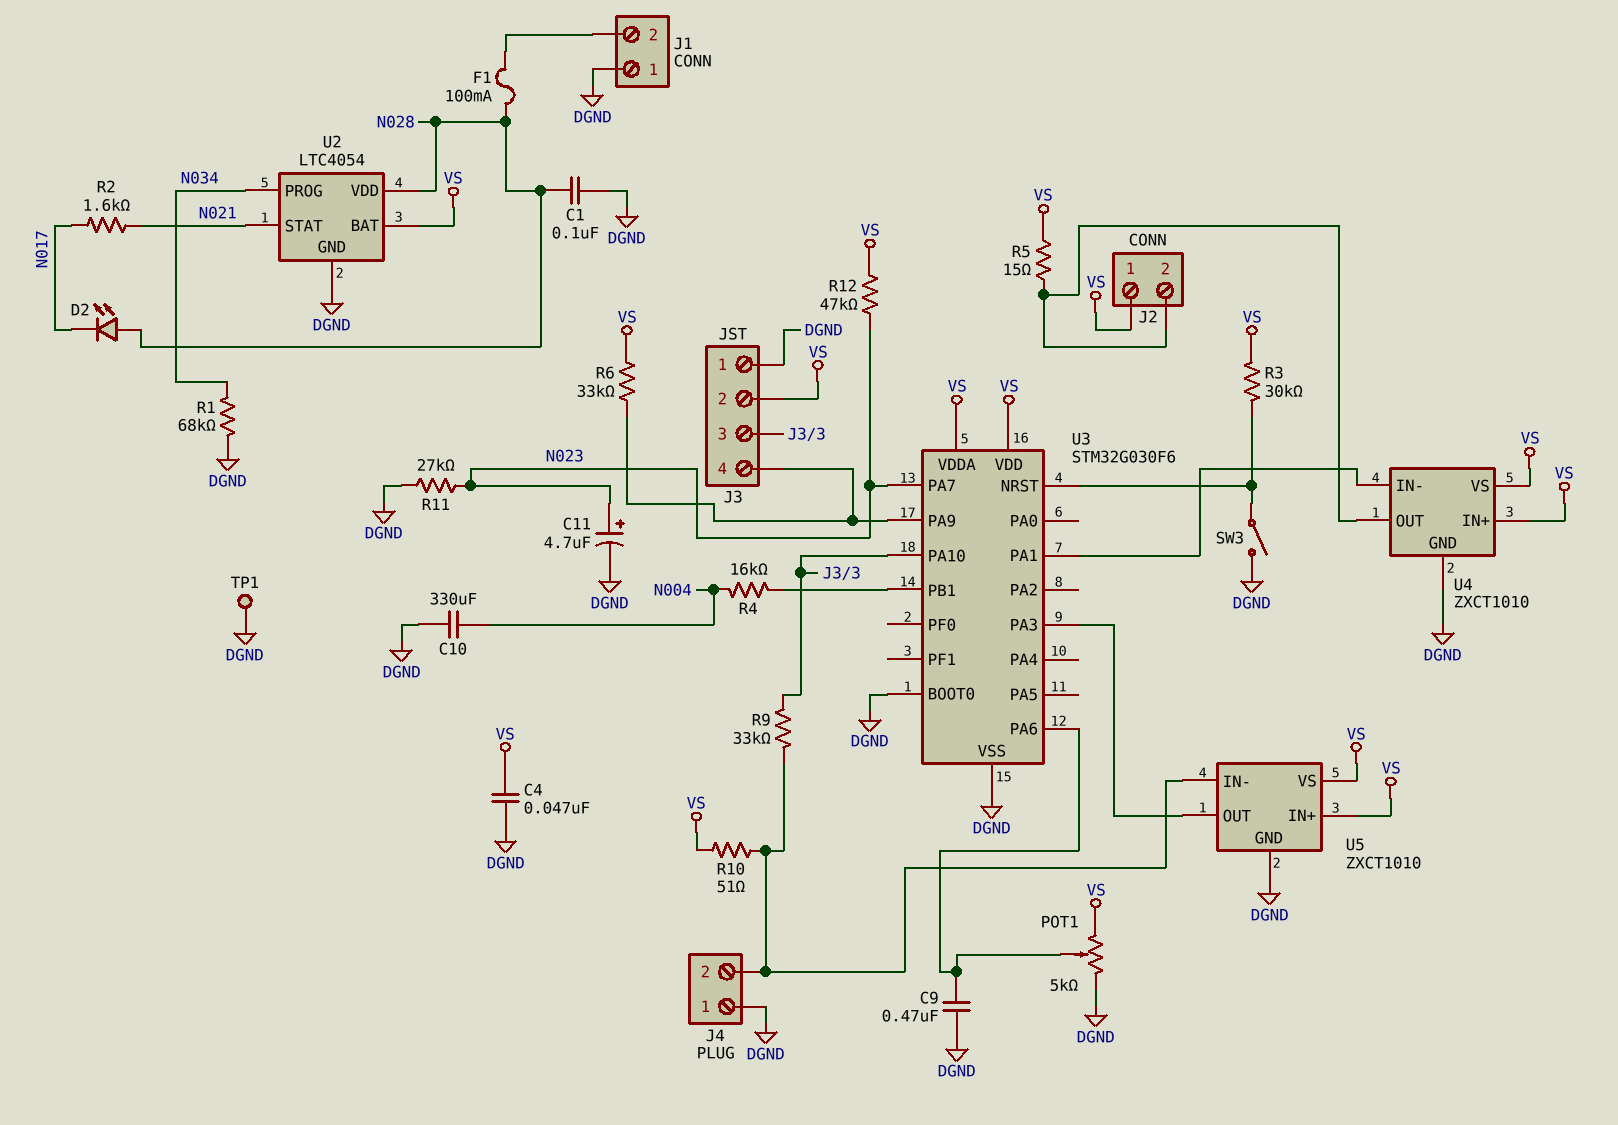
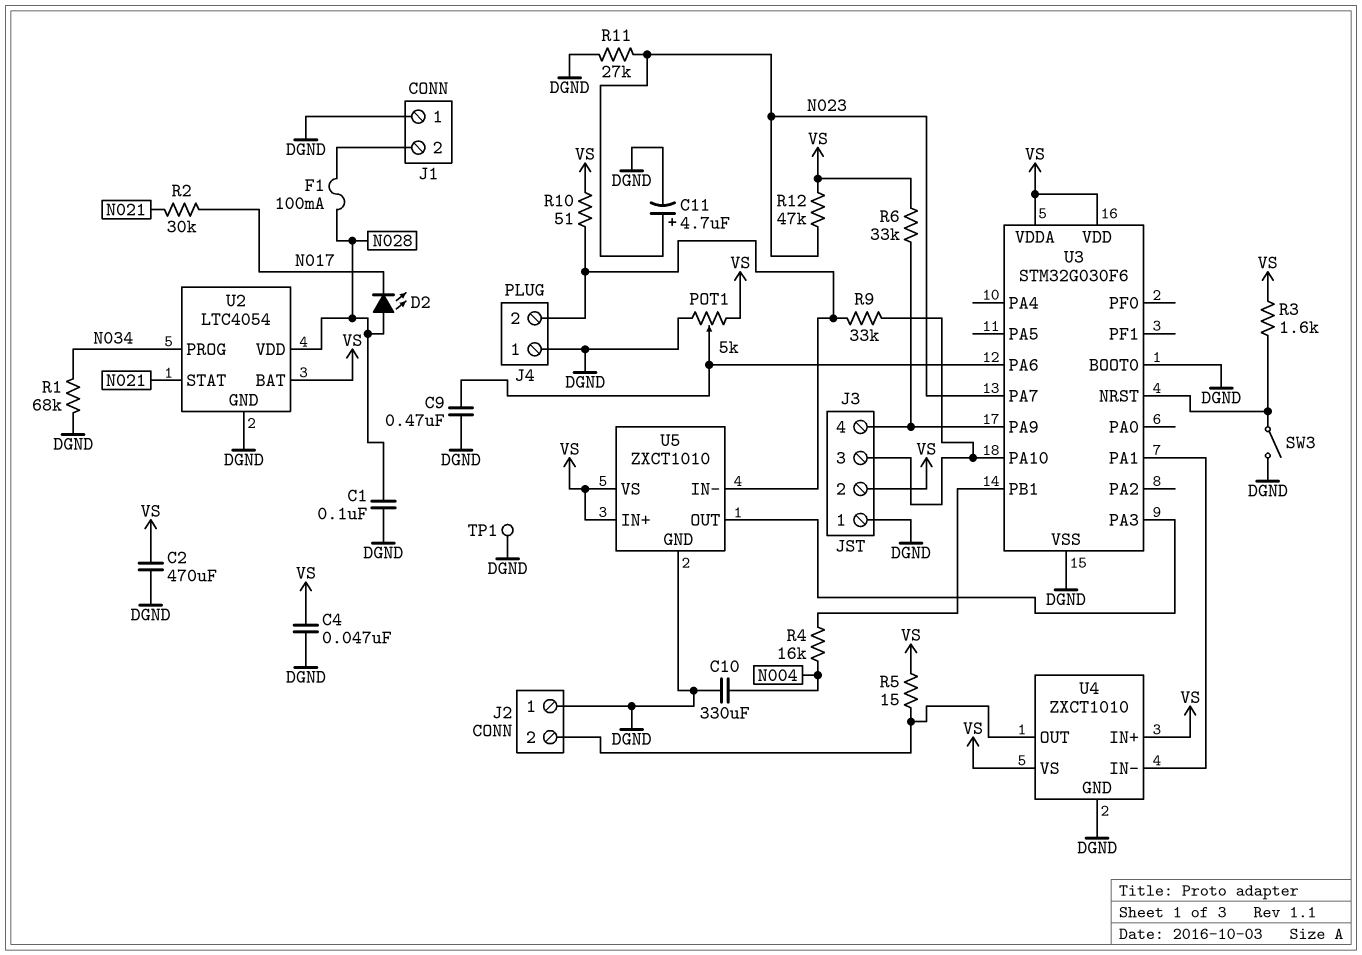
C2: none -> 470uF (DGND, VS)
J2 pin 1: VS -> DGND
R2: 1.6k (N017, N021) -> 30k (N017, N021)
R3: 30k (U3/NRST, VS) -> 1.6k (U3/NRST, VS)

